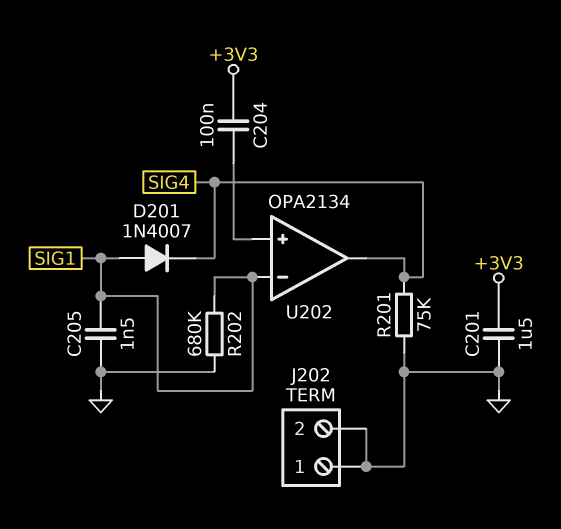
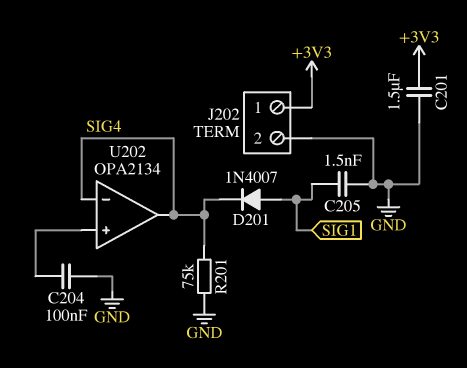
C204: 100nF (+3V3, U202/in+) -> 100nF (GND, U202/in+)
J202 pin 1: GND -> +3V3
R202: 680k (GND, SIG1) -> none
U202 pin in-: SIG1 -> SIG4

